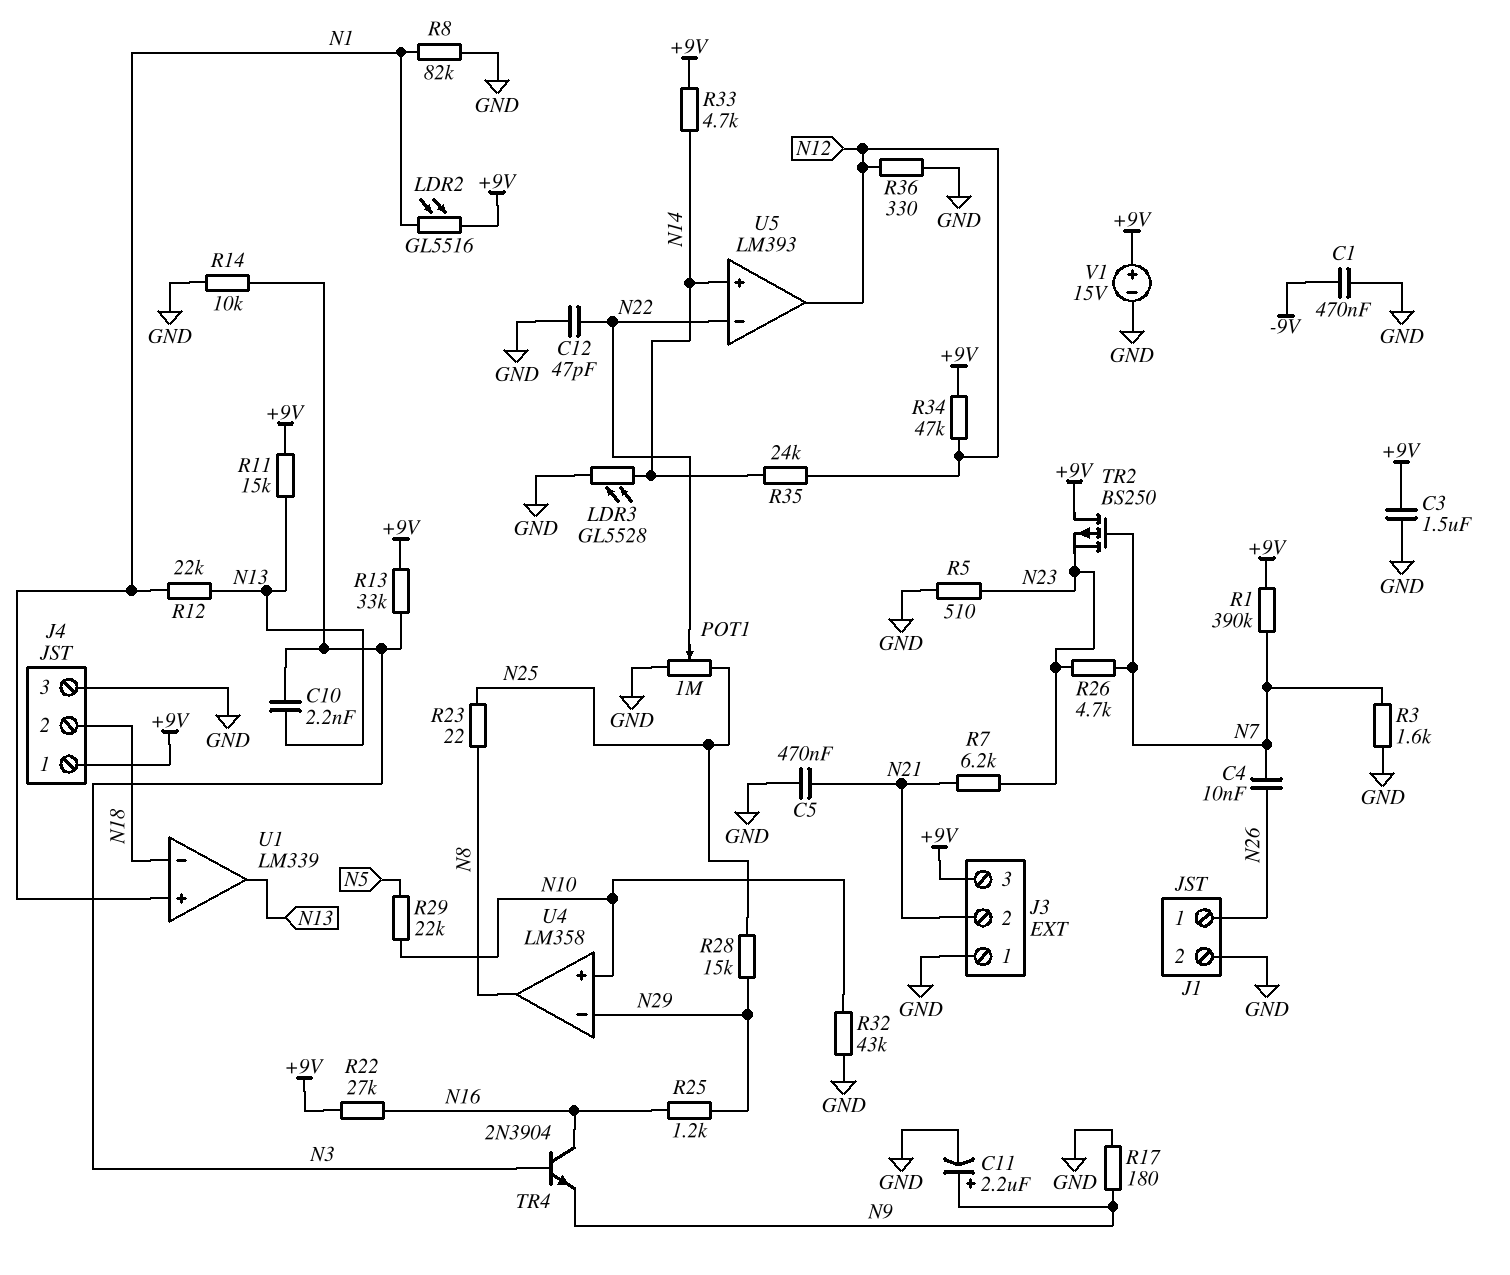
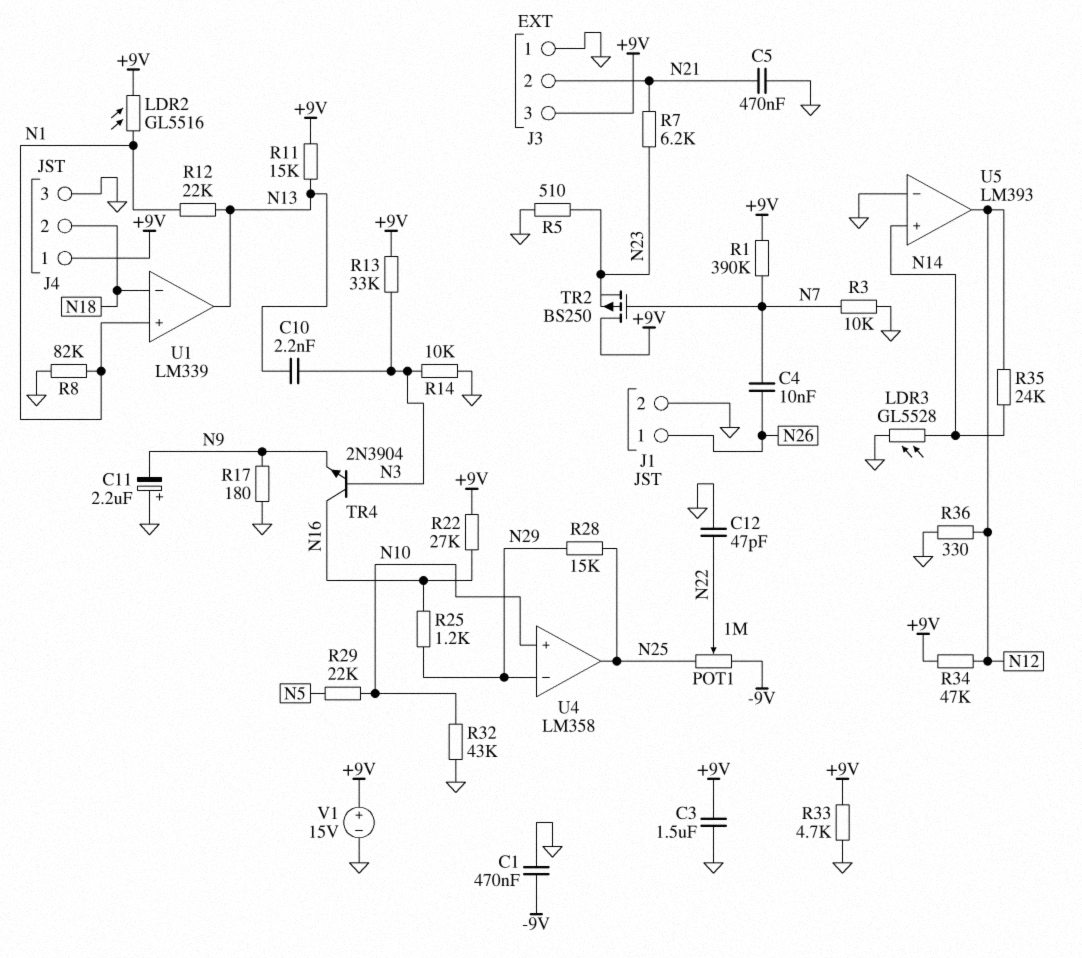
C11: 2.2uF (plus N9, minus GND) -> 2.2uF (plus GND, minus N9)
POT1: 1M (GND, N25, wiper N22) -> 1M (-9V, N25, wiper N22)
R3: 1.6k (GND, N7) -> 10k (GND, N7)
R23: 22 (N8, N25) -> none
R26: 4.7k (N7, N23) -> none
R33: 4.7k (+9V, N14) -> 4.7k (+9V, GND)
U4 pin out: N8 -> N25
U5 pin in-: N22 -> GND

